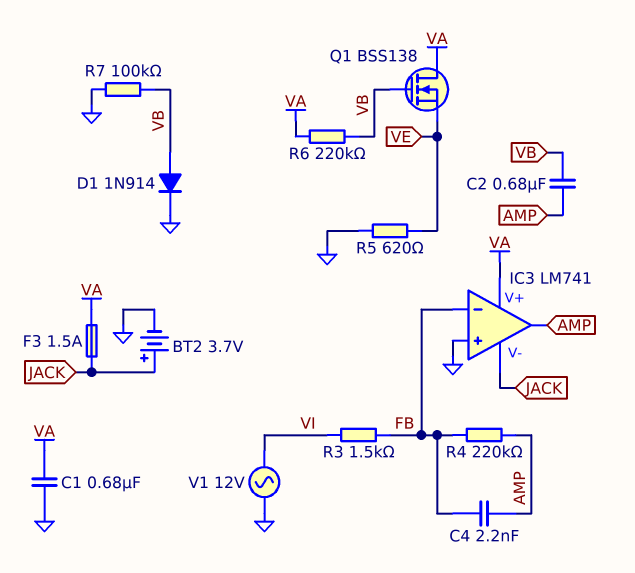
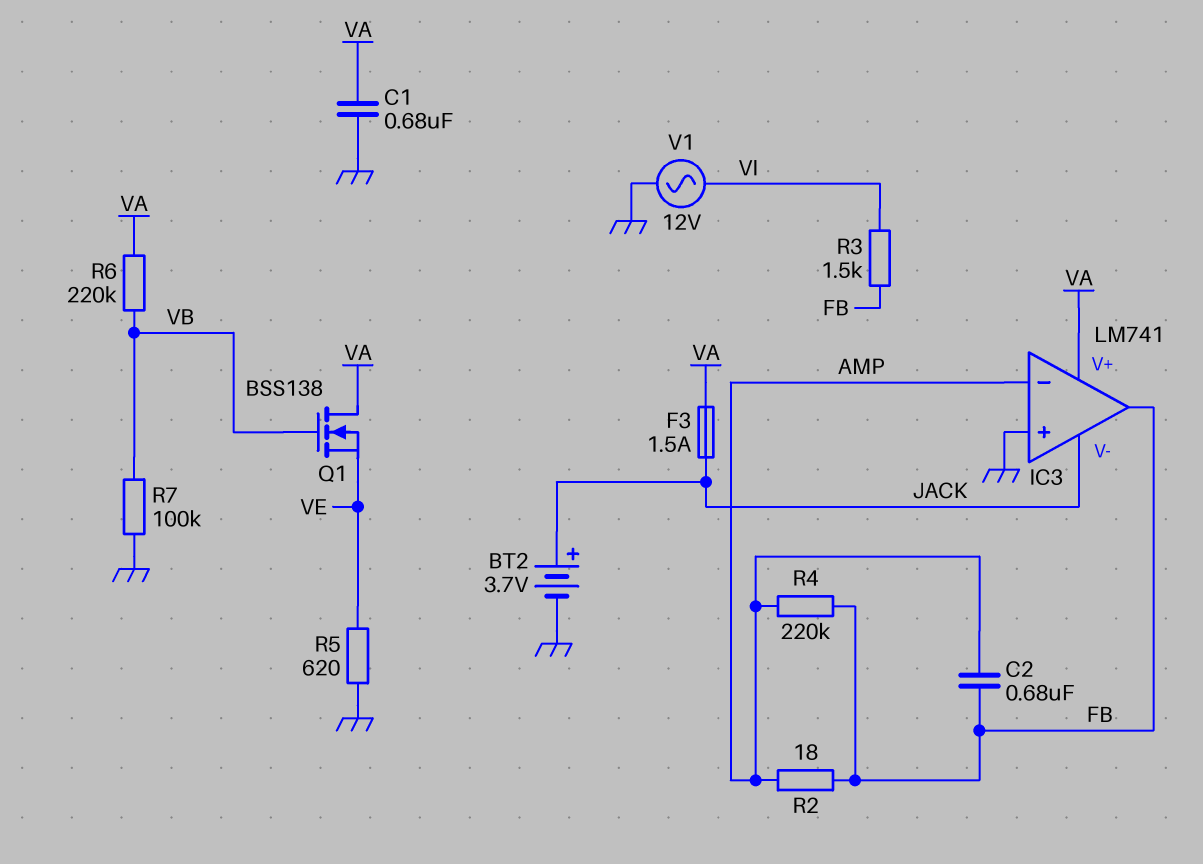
C2: 680nF (AMP, VB) -> 680nF (AMP, FB)
C4: 2.2nF (AMP, FB) -> none
D1: diode 1N914 (A VB, K GND) -> none
IC3 pin in-: FB -> AMP
IC3 pin out: AMP -> FB
R2: none -> 18 (AMP, FB)

